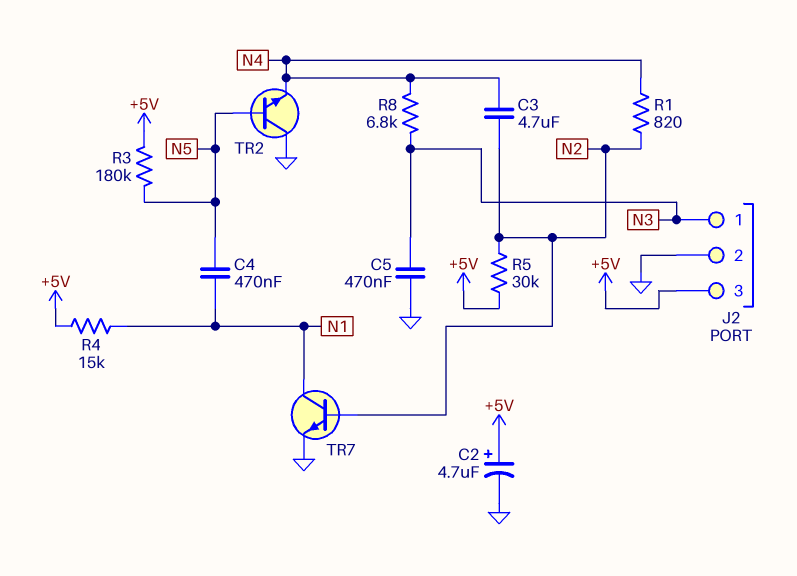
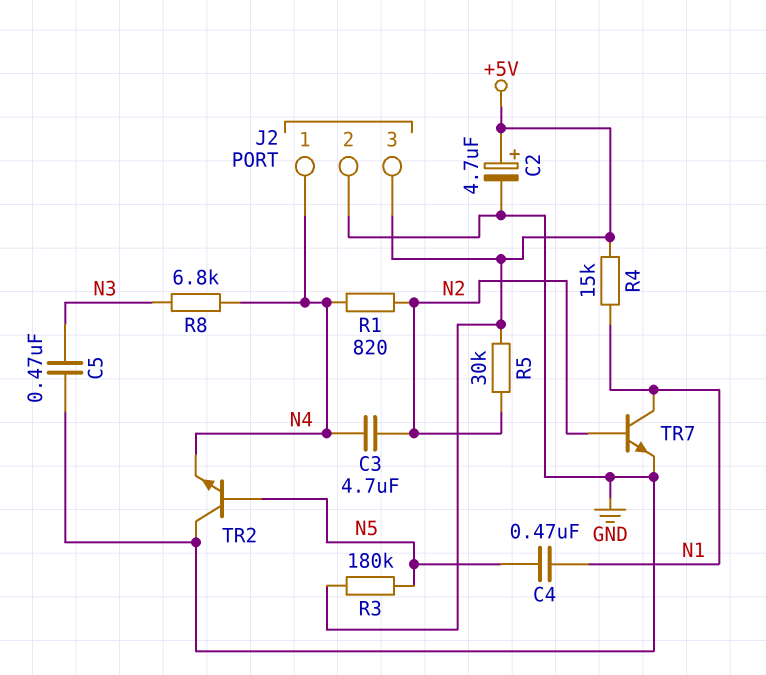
J2 pin 1: N3 -> N4

